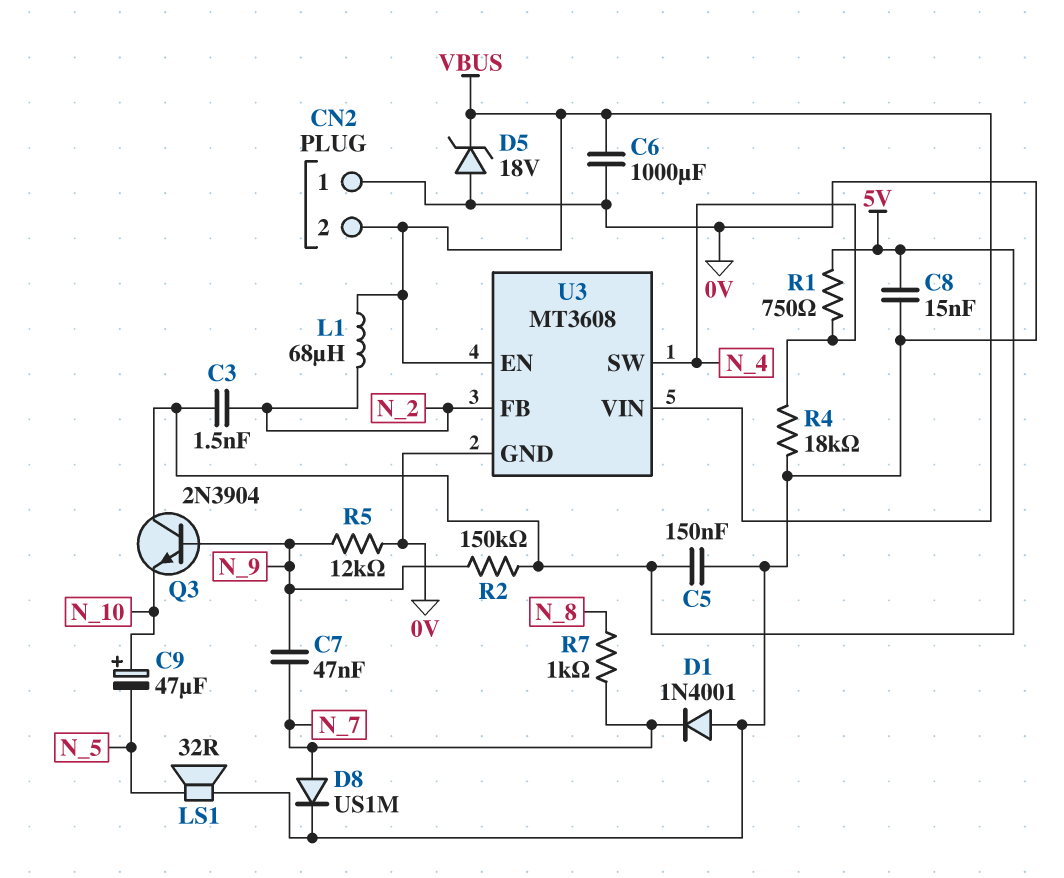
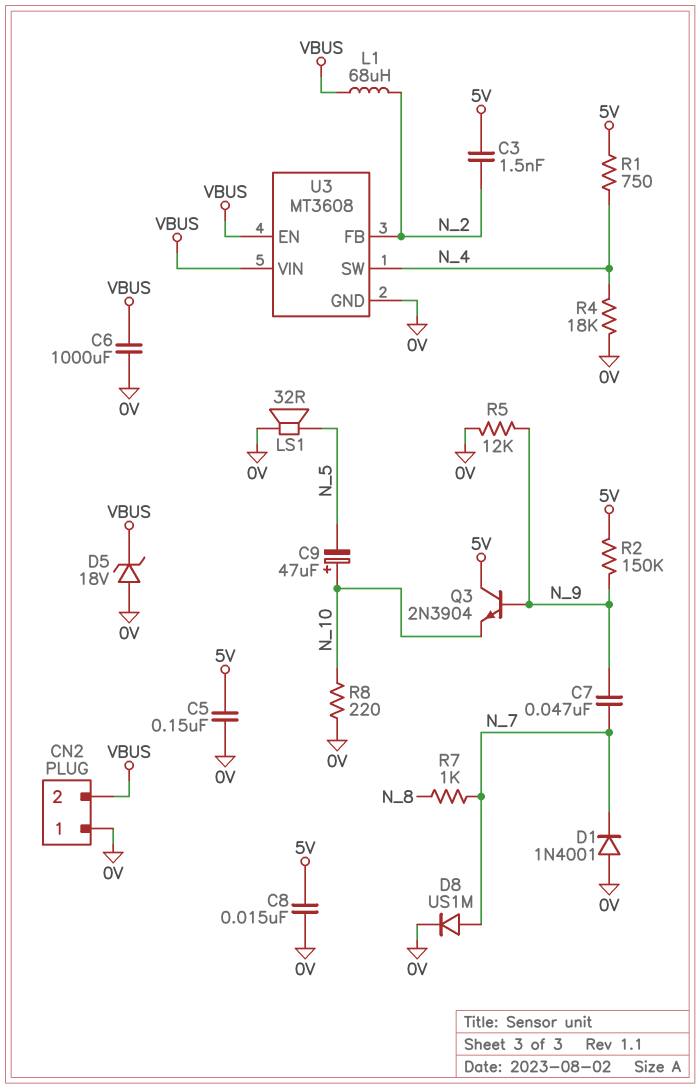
R8: none -> 220 (0V, N_10)

